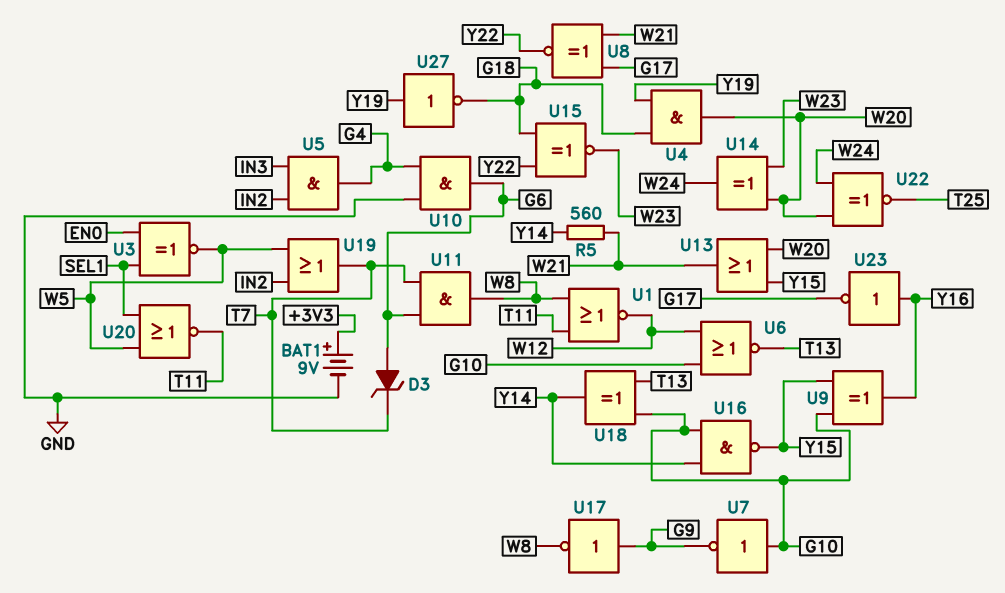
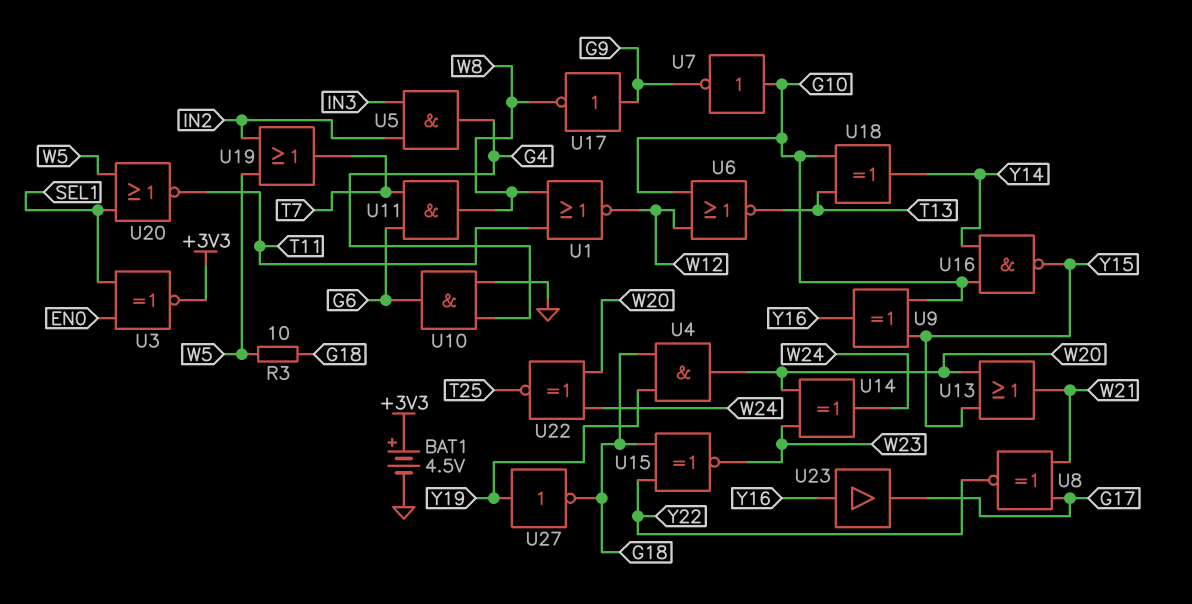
BAT1: 9V (plus +3V3, minus GND) -> 4.5V (plus +3V3, minus GND)
D3: zener (A G6, K T7) -> none
R3: none -> 10 (G18, W5)
R5: 560 (W21, Y14) -> none
U3: XNOR (in EN0, in SEL1, out W5) -> XNOR (in EN0, in SEL1, out +3V3)
U23: NOT (in Y16, out G17) -> buffer (in Y16, out G17)

